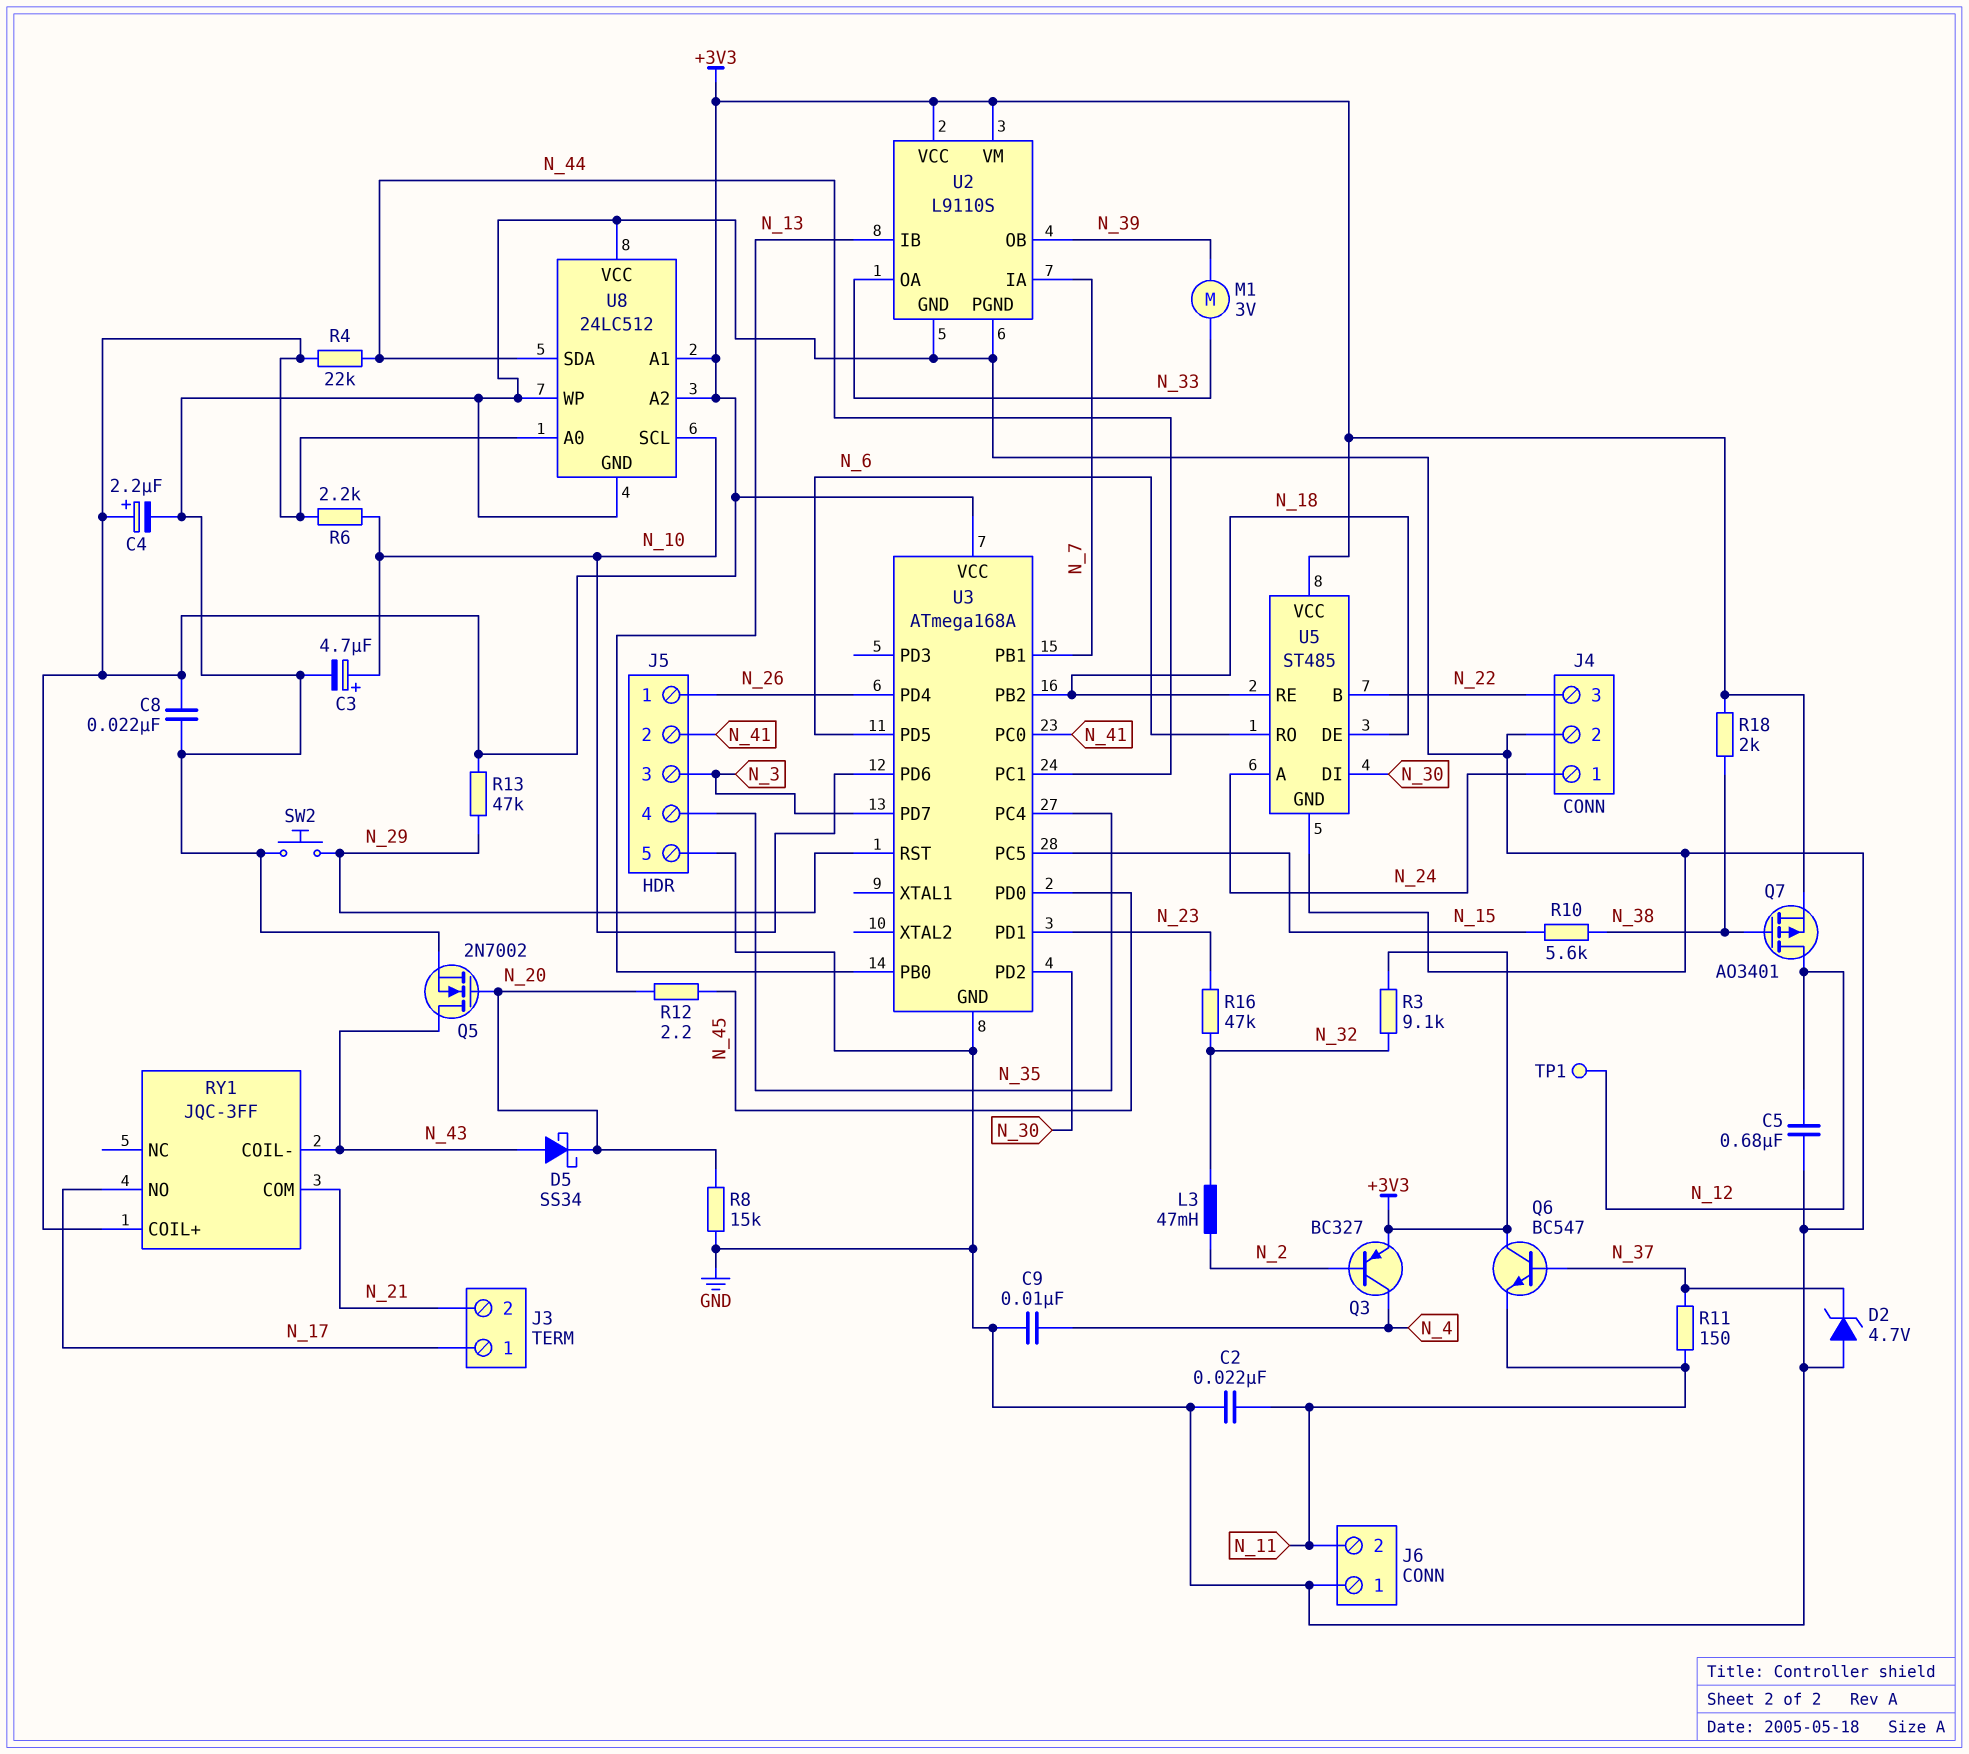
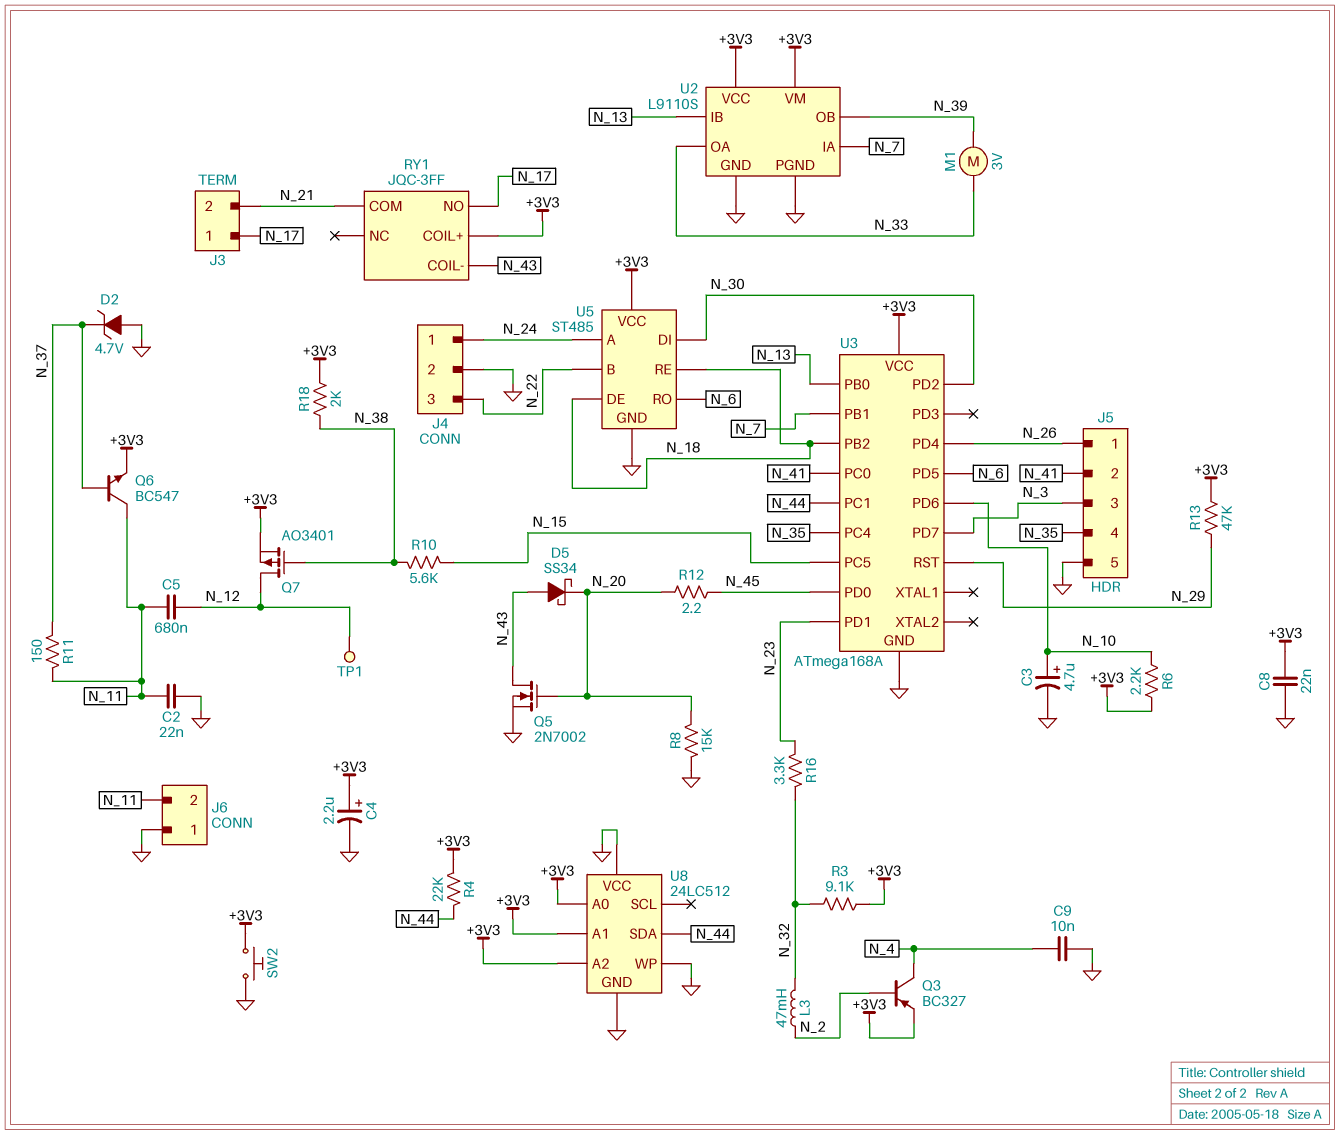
C5: 680nF (GND, N_12) -> 680nF (N_11, N_12)
Q6: NPN BC547 (B N_37, C +3V3, E N_11) -> NPN BC547 (B N_37, C N_11, E +3V3)
R16: 47k (N_23, N_32) -> 3.3k (N_23, N_32)
SW2: button (GND, N_29) -> button (+3V3, GND)
U8 pin SCL: N_10 -> none

